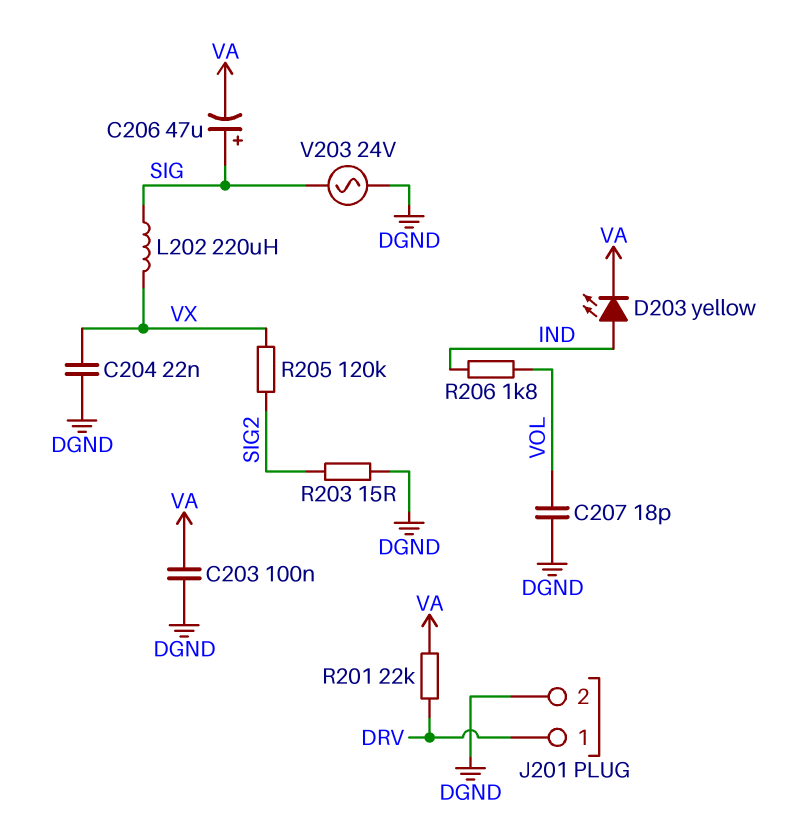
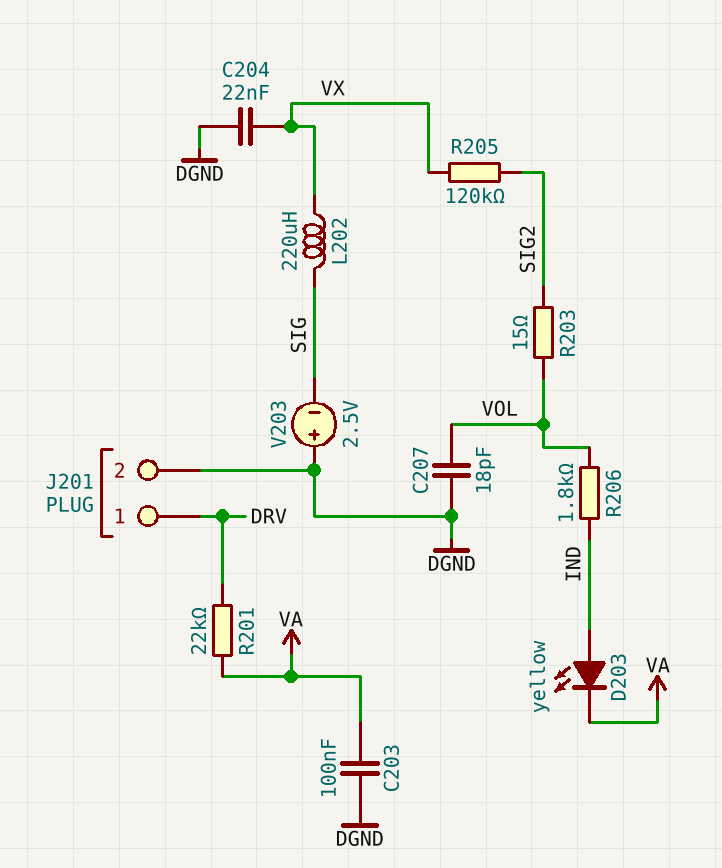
C206: 47uF (plus SIG, minus VA) -> none
R203: 15 (DGND, SIG2) -> 15 (SIG2, VOL)
V203: AC 24V (DGND, SIG) -> 2.5V (plus DGND, minus SIG)

